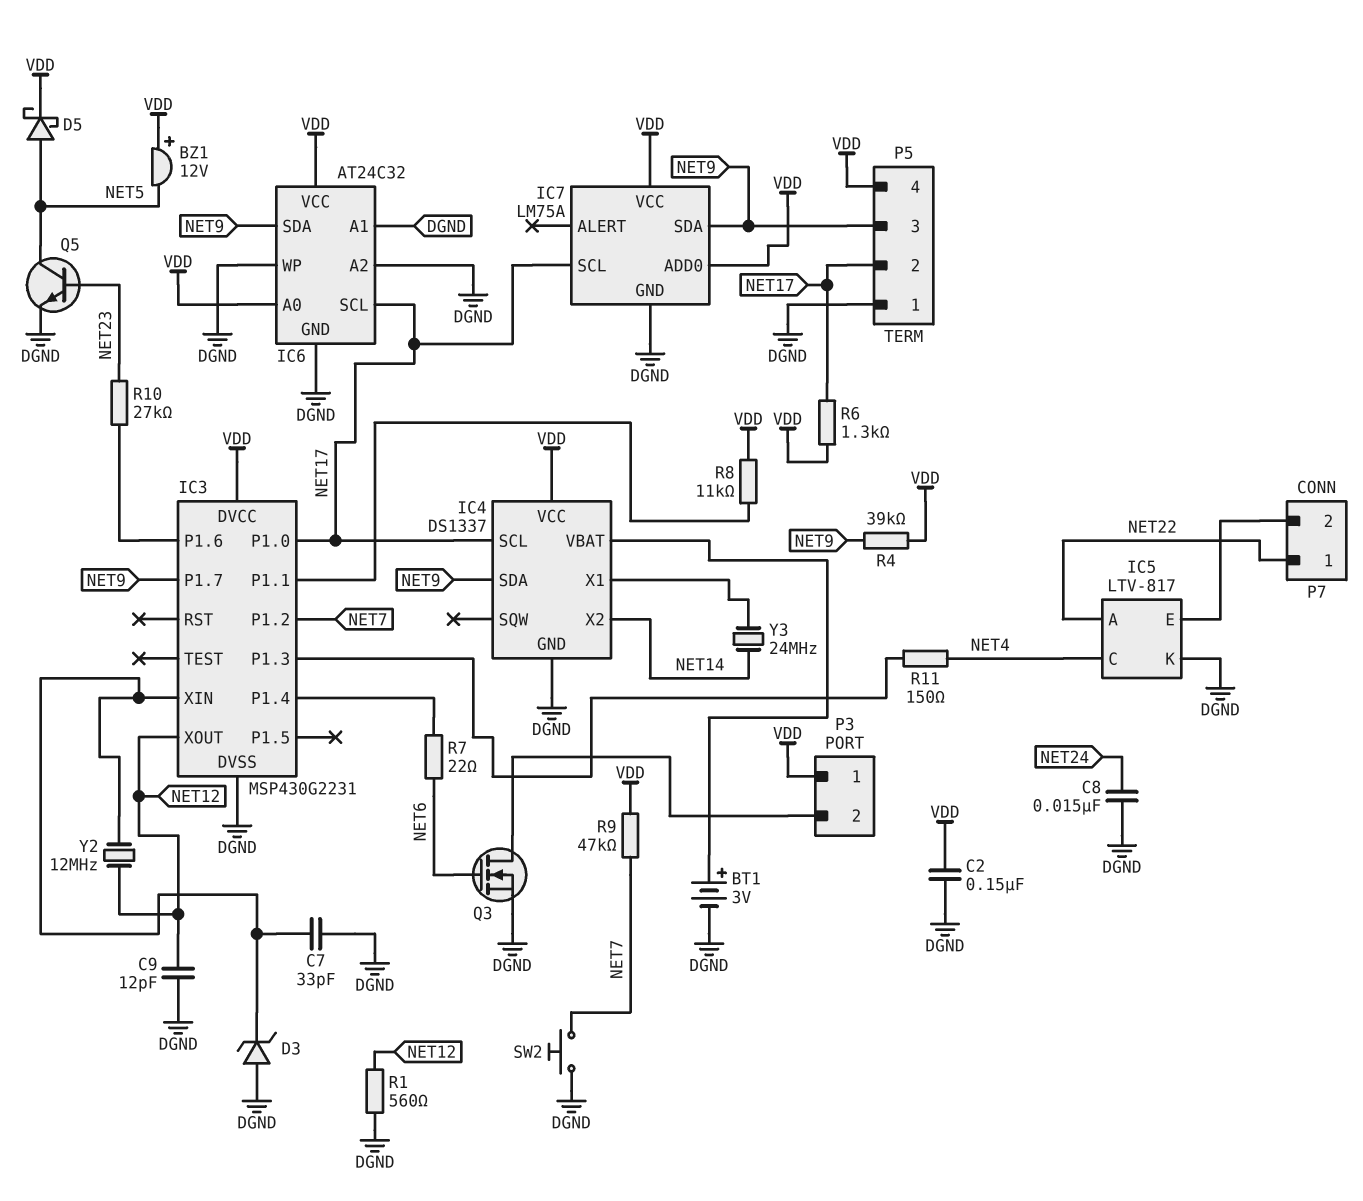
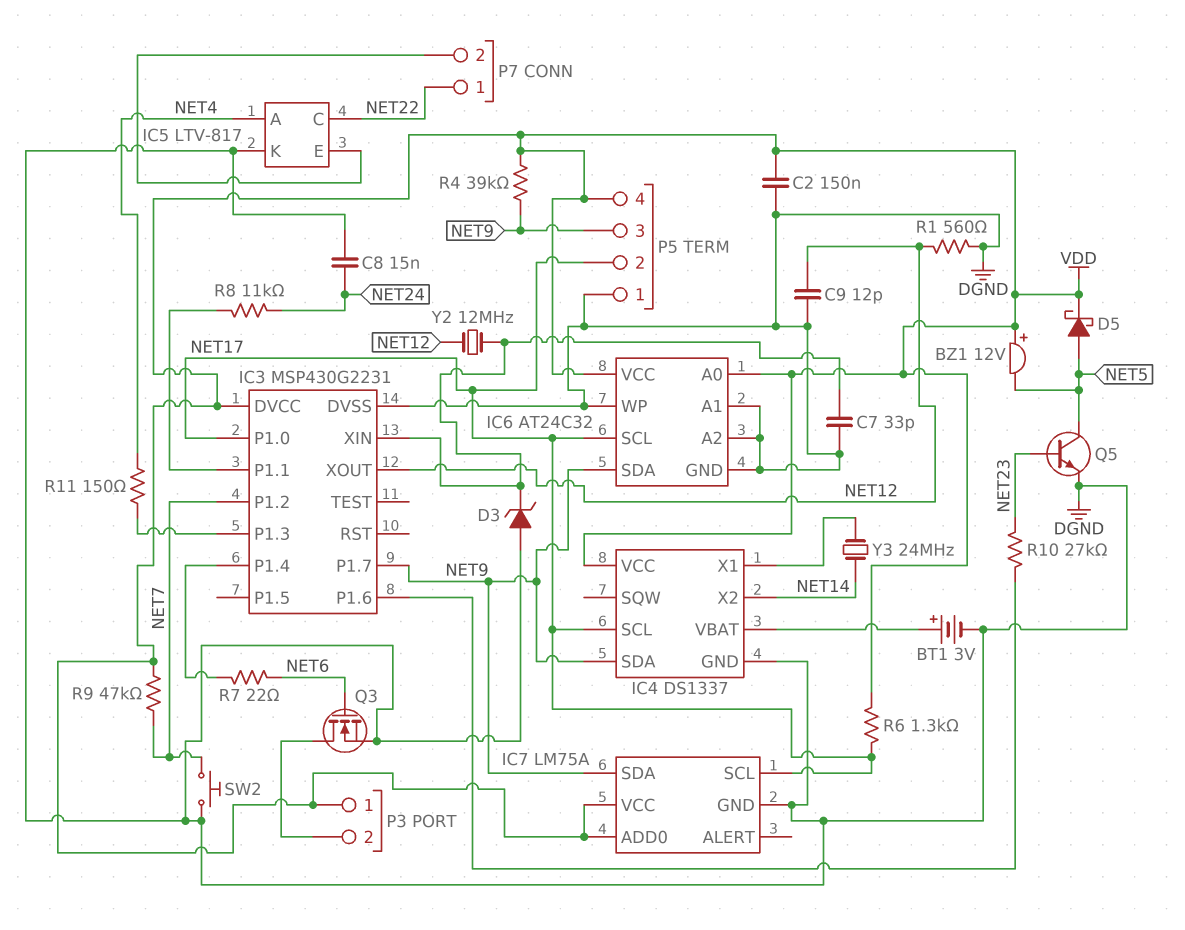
IC5 pin A: NET22 -> NET4
IC5 pin C: NET4 -> NET22
R8: 11k (IC3/P1.1, VDD) -> 11k (IC3/P1.1, NET24)

